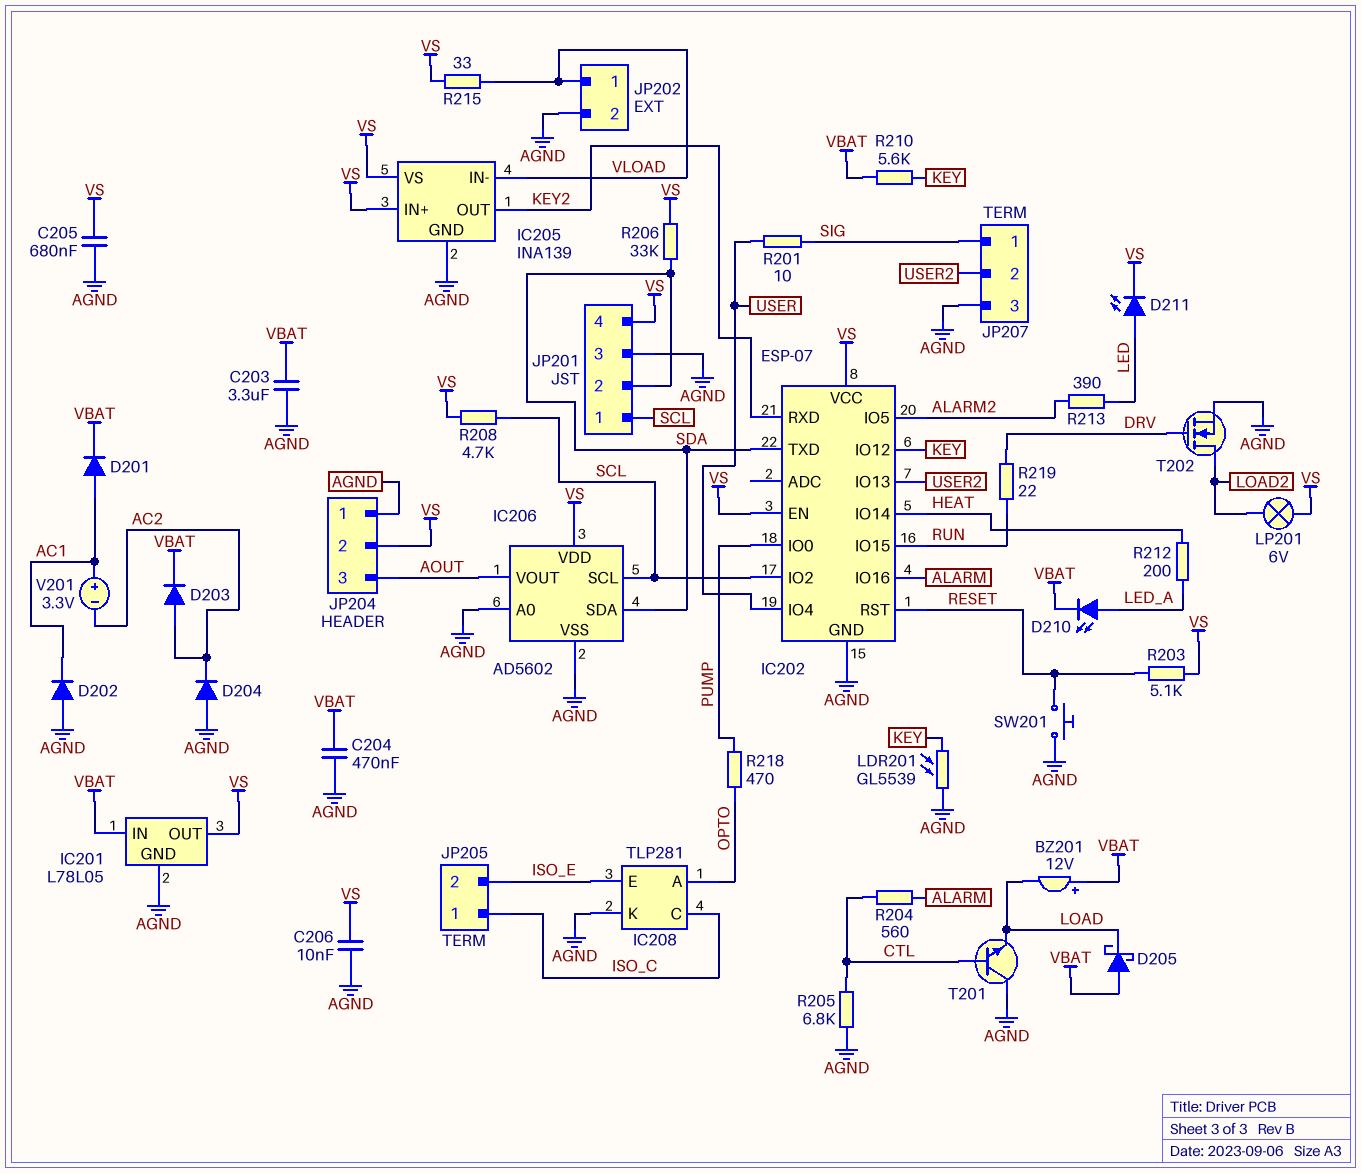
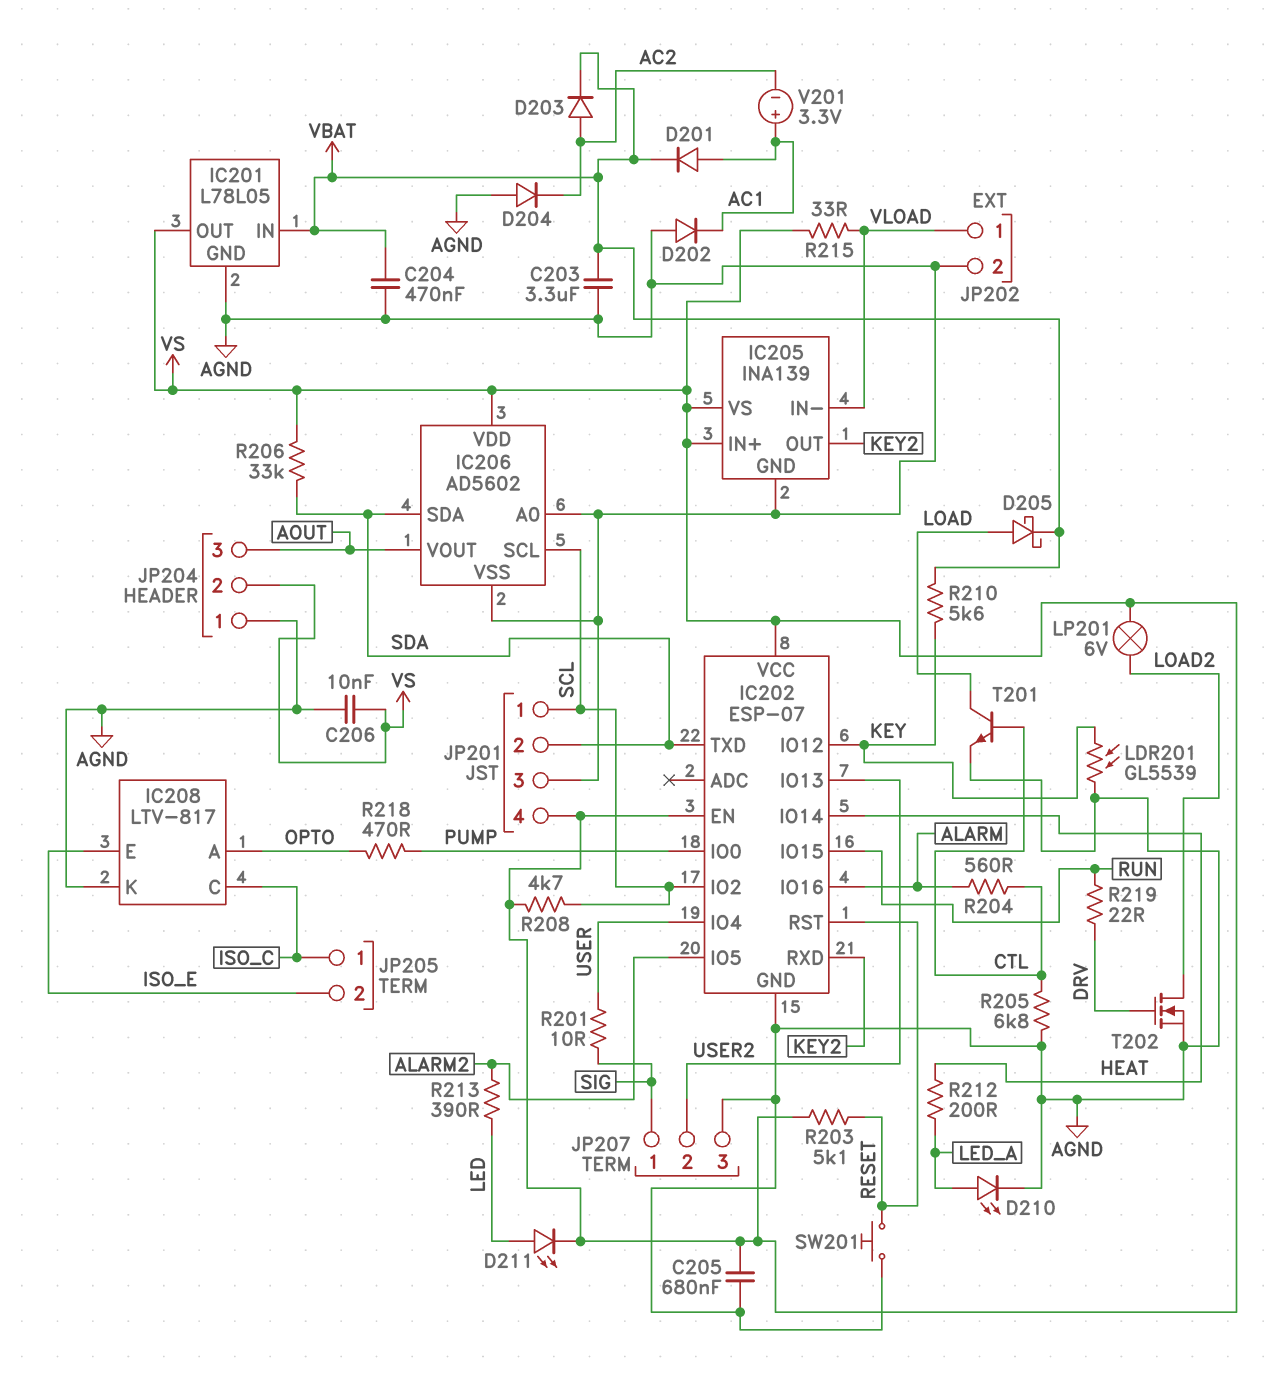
BZ201: buzzer 12V (plus VBAT, minus LOAD) -> none
D205: schottky (A VBAT, K LOAD) -> schottky (A LOAD, K VBAT)
D210: LED (A LED_A, K VBAT) -> LED (A LED_A, K AGND)
IC208: TLP281 -> LTV-817
T201: NPN (B CTL, C AGND, E LOAD) -> NPN (B CTL, C LOAD, E AGND)

